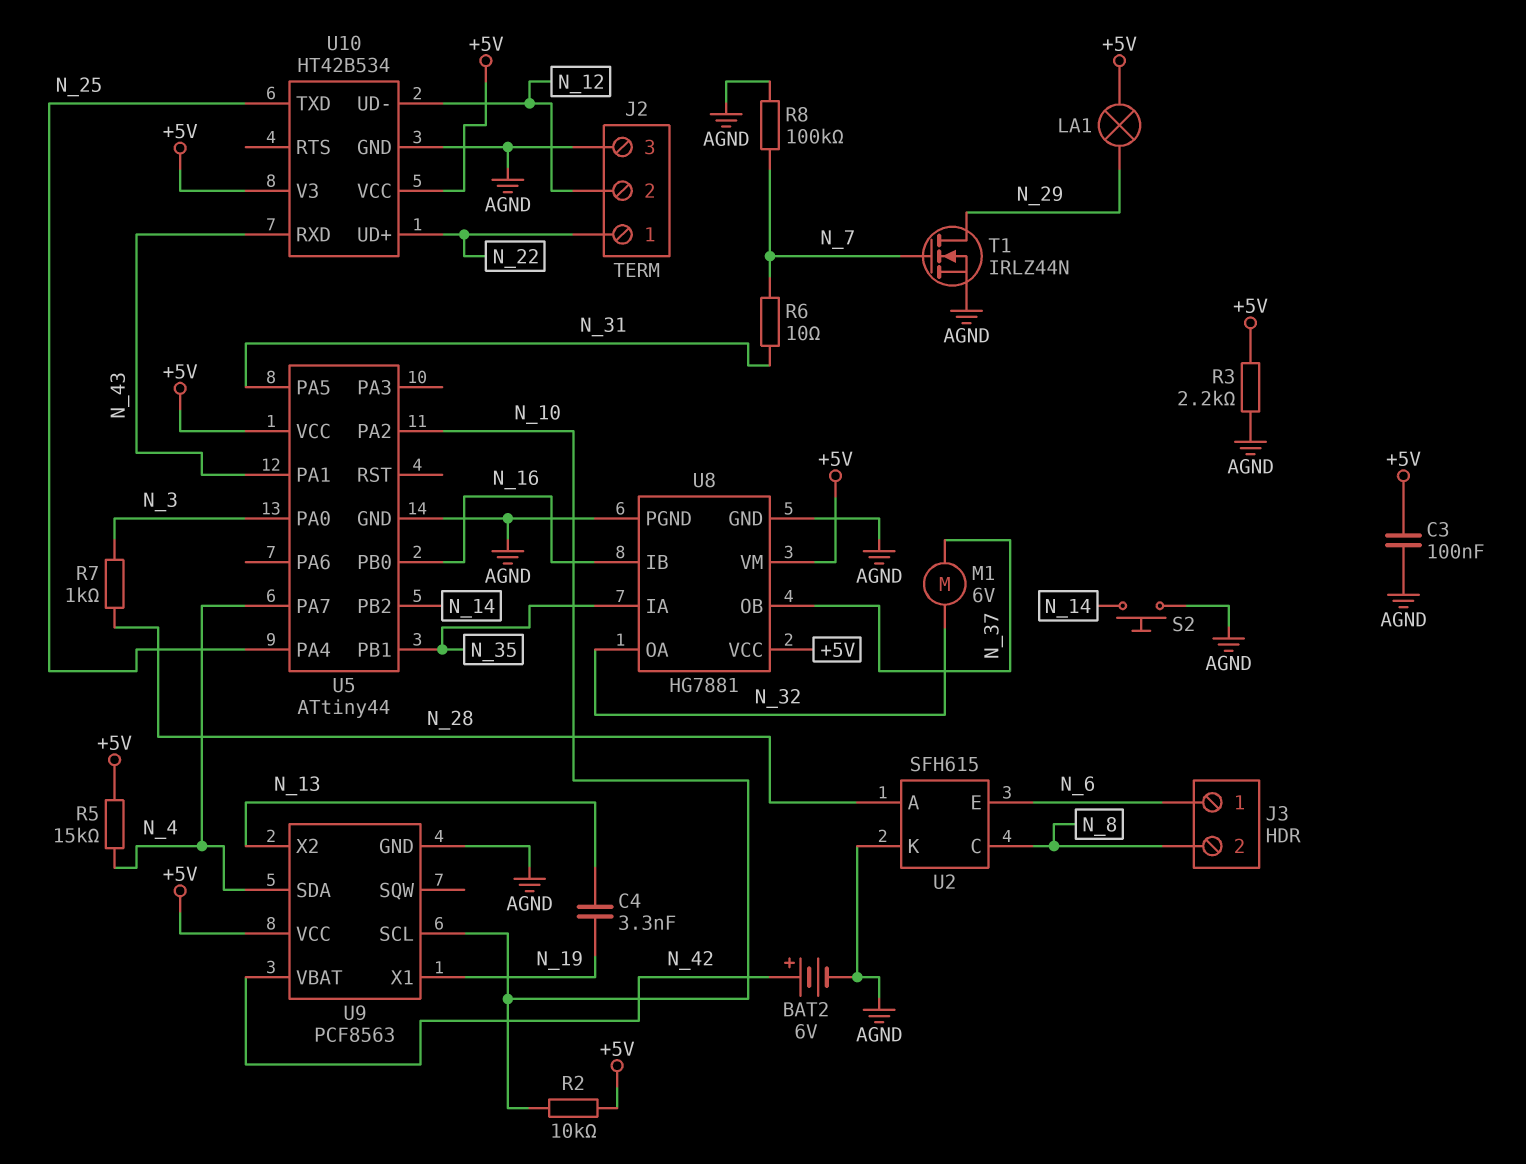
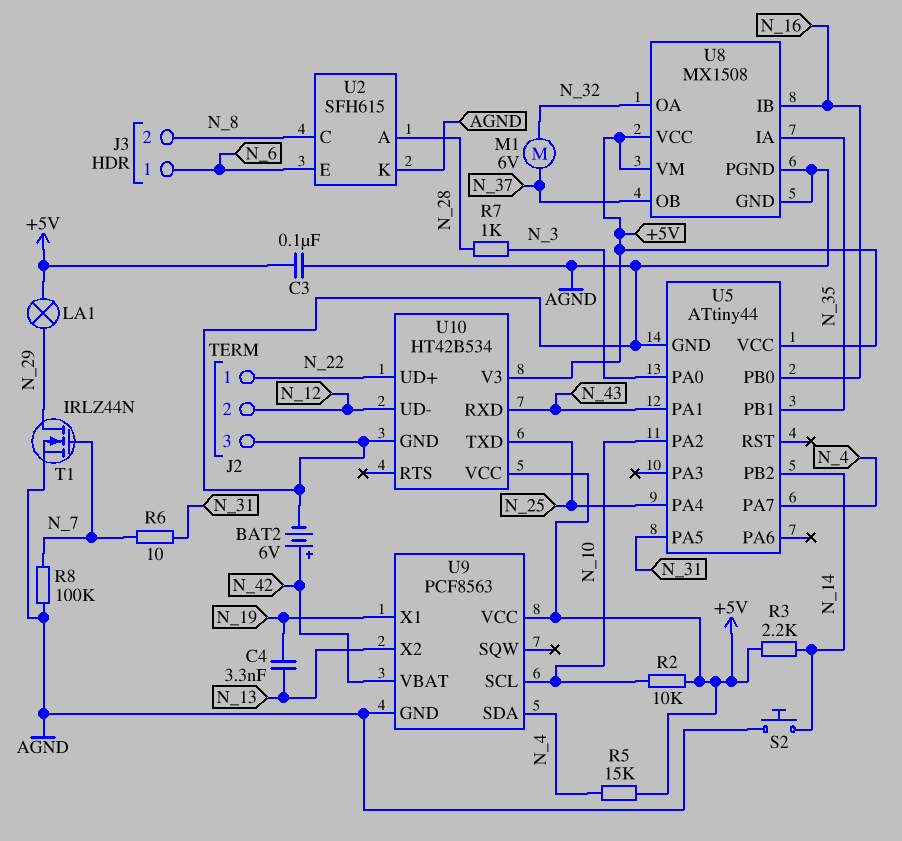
R3: 2.2k (+5V, AGND) -> 2.2k (+5V, N_14)
U8: HG7881 -> MX1508

